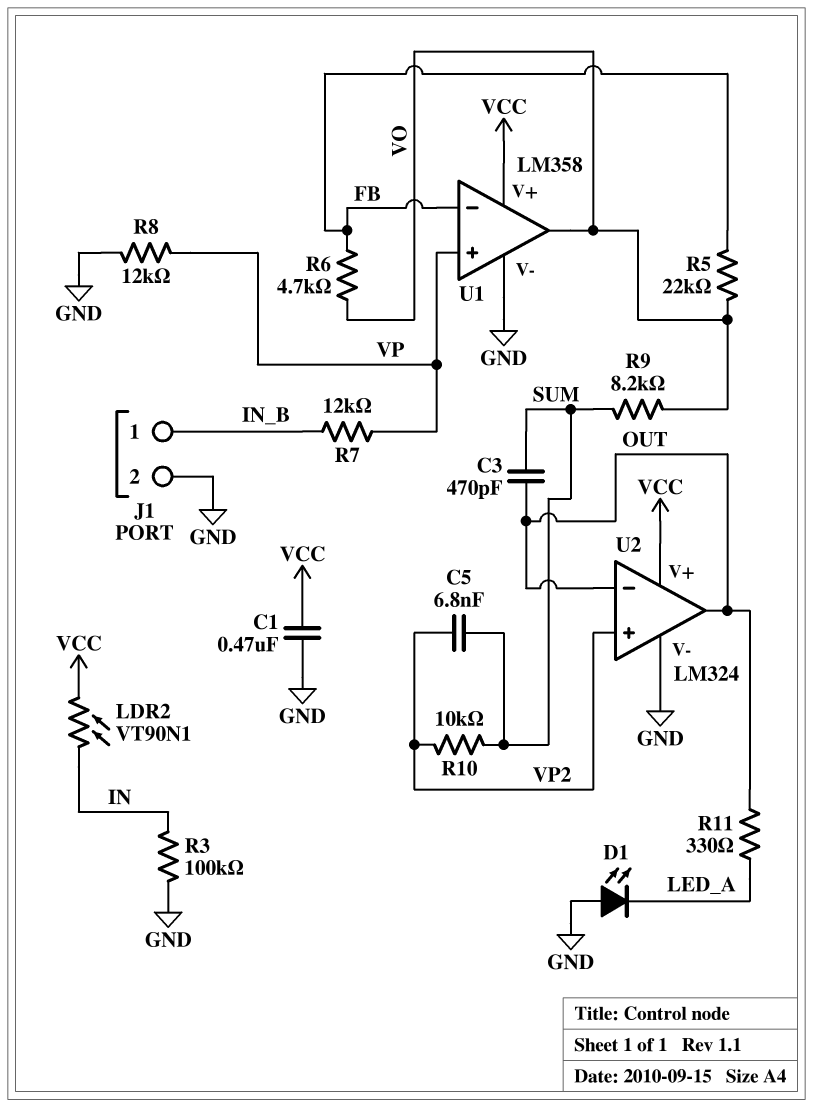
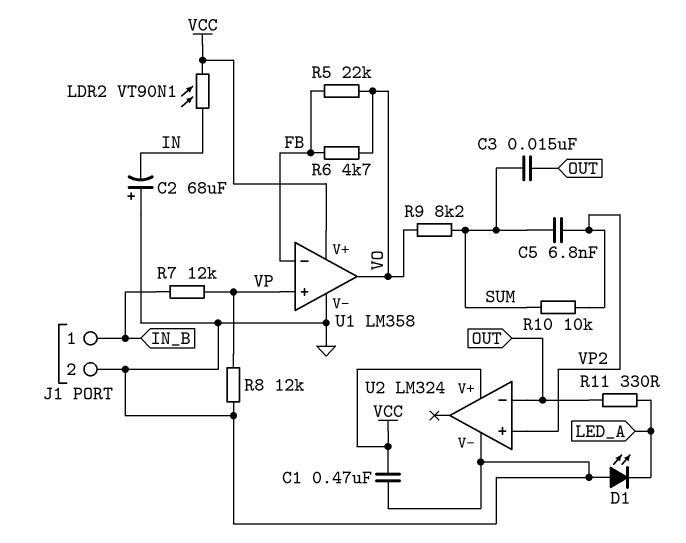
C2: none -> 68uF (plus GND, minus IN)
C3: 470pF (OUT, SUM) -> 15nF (OUT, SUM)
R3: 100k (GND, IN) -> none
U2 pin out: OUT -> none

